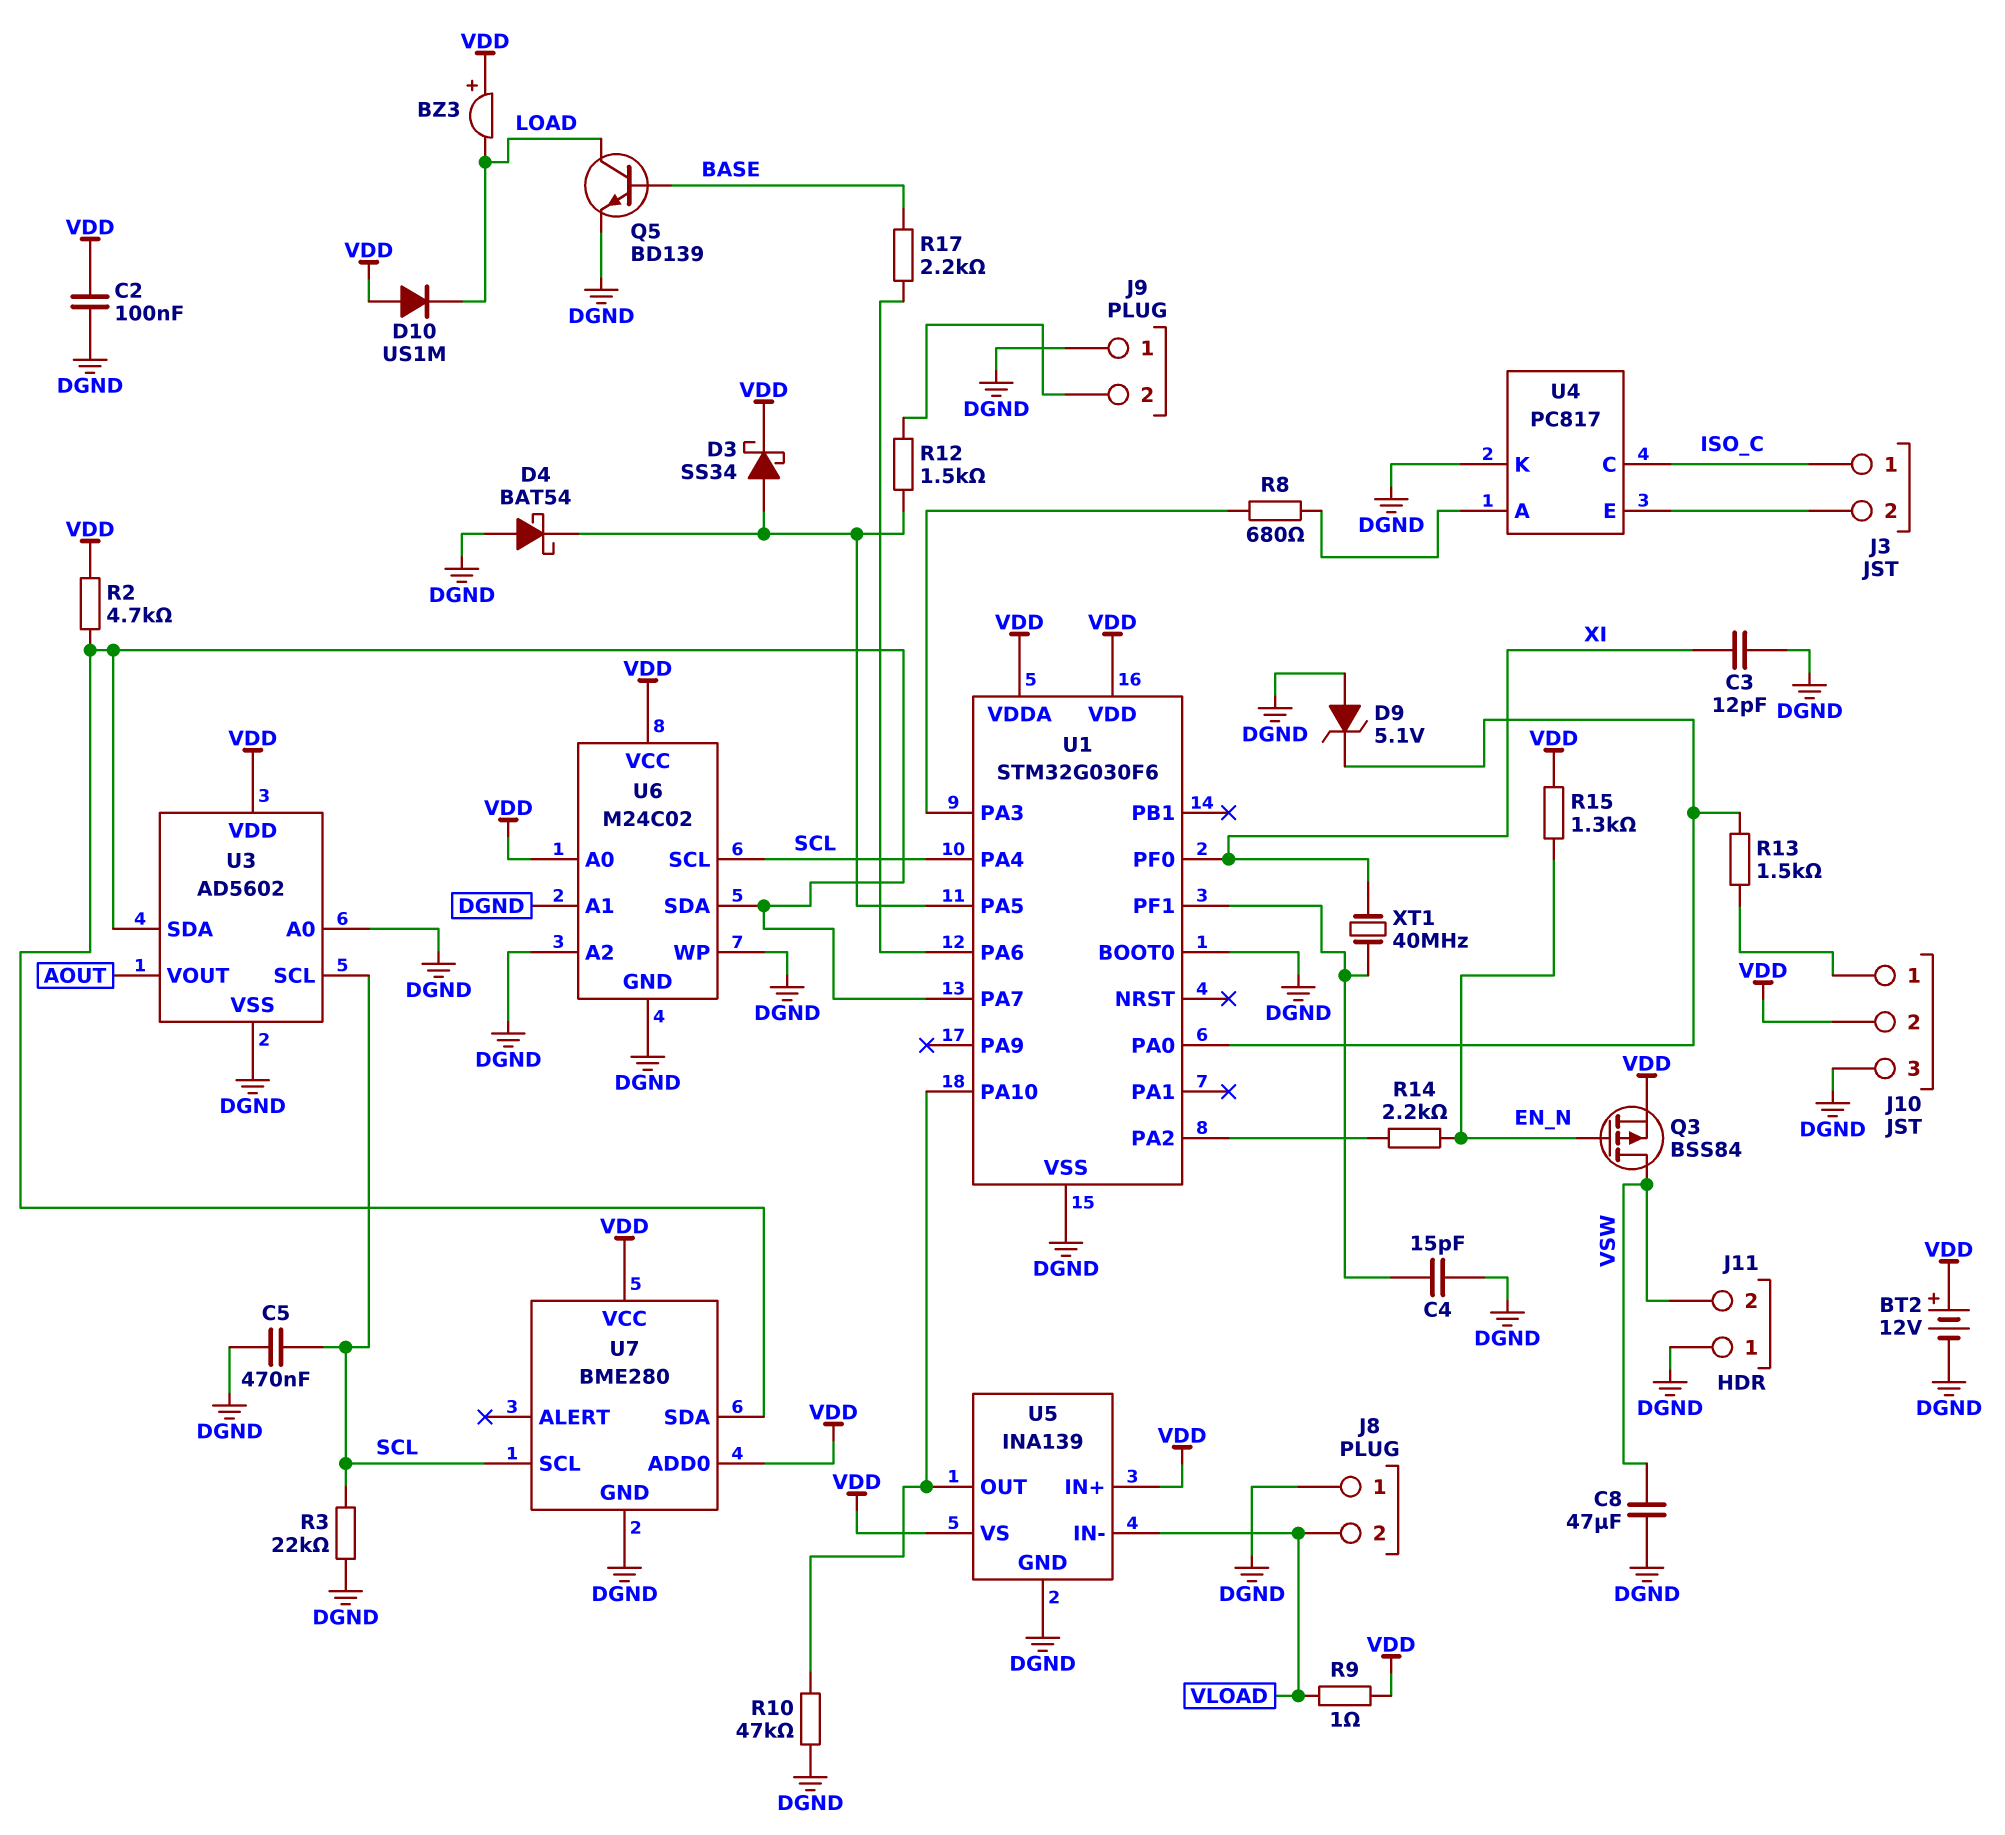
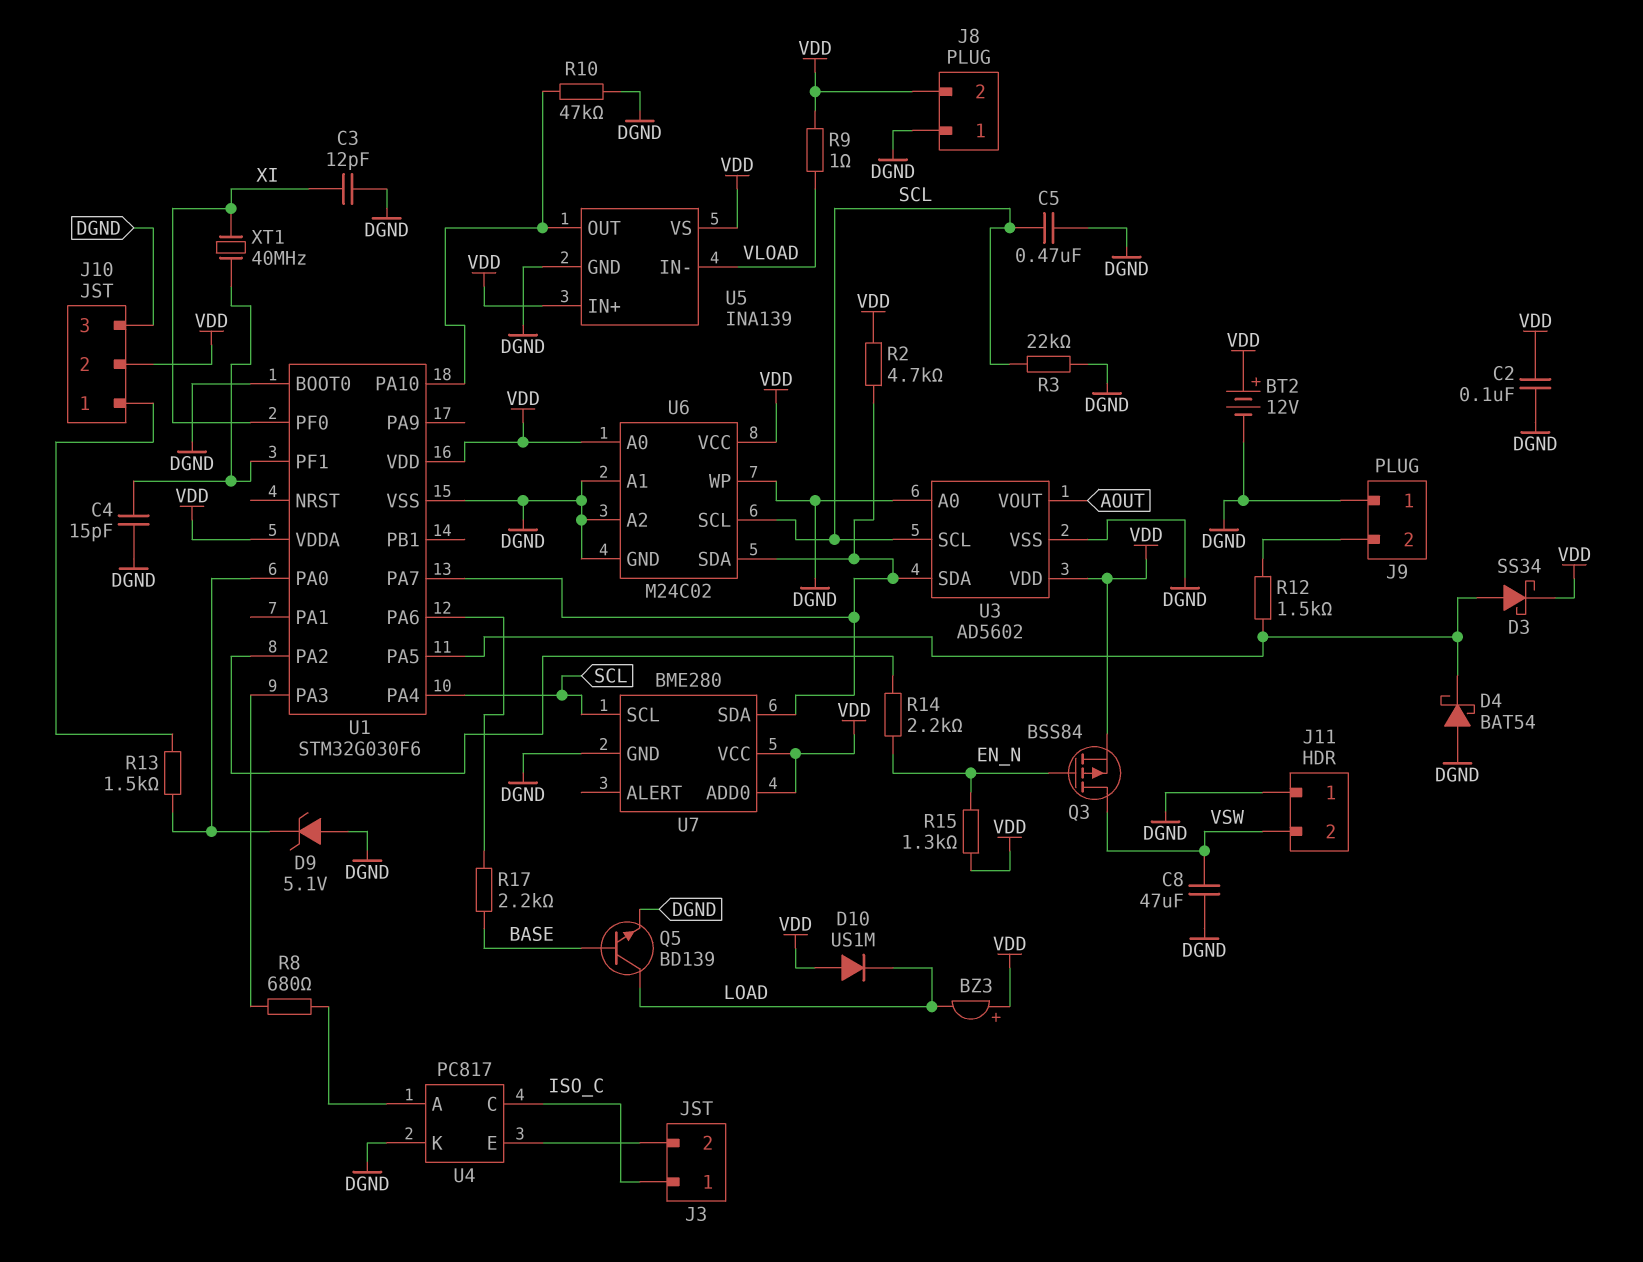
J8 pin 2: VLOAD -> VDD

